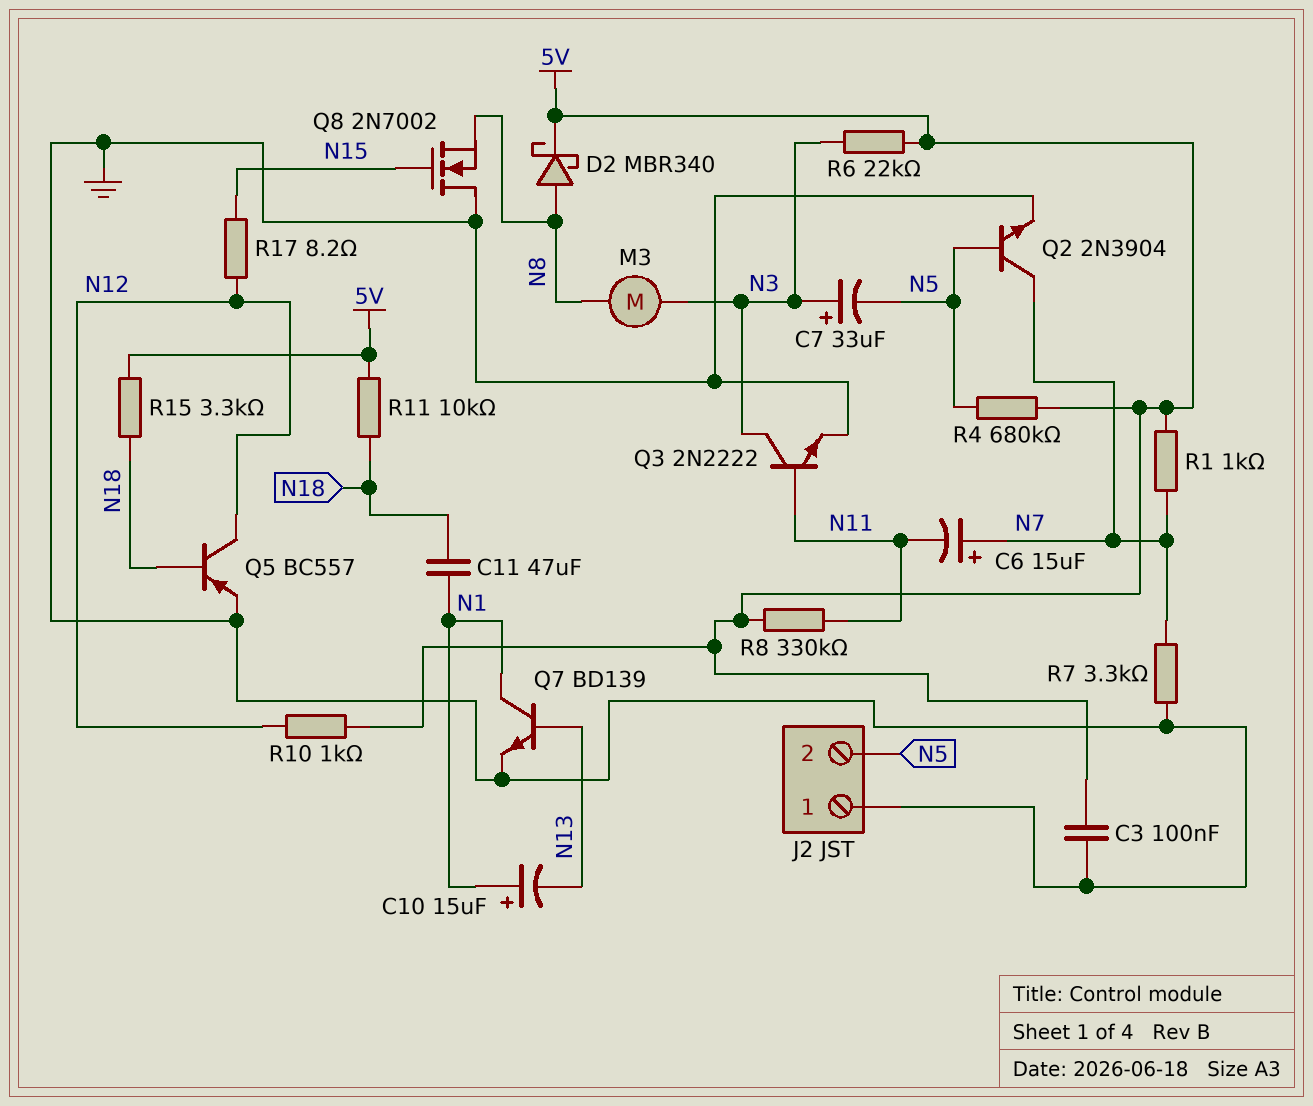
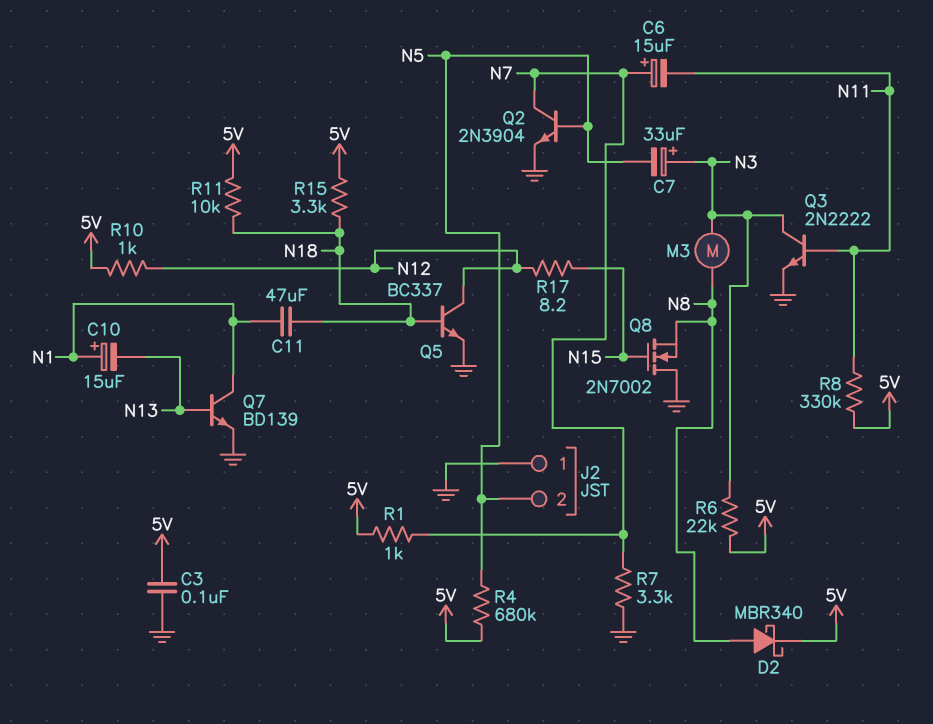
Q5: PNP BC557 (B N18, C N12, E GND) -> NPN BC337 (B N18, C N12, E GND)

